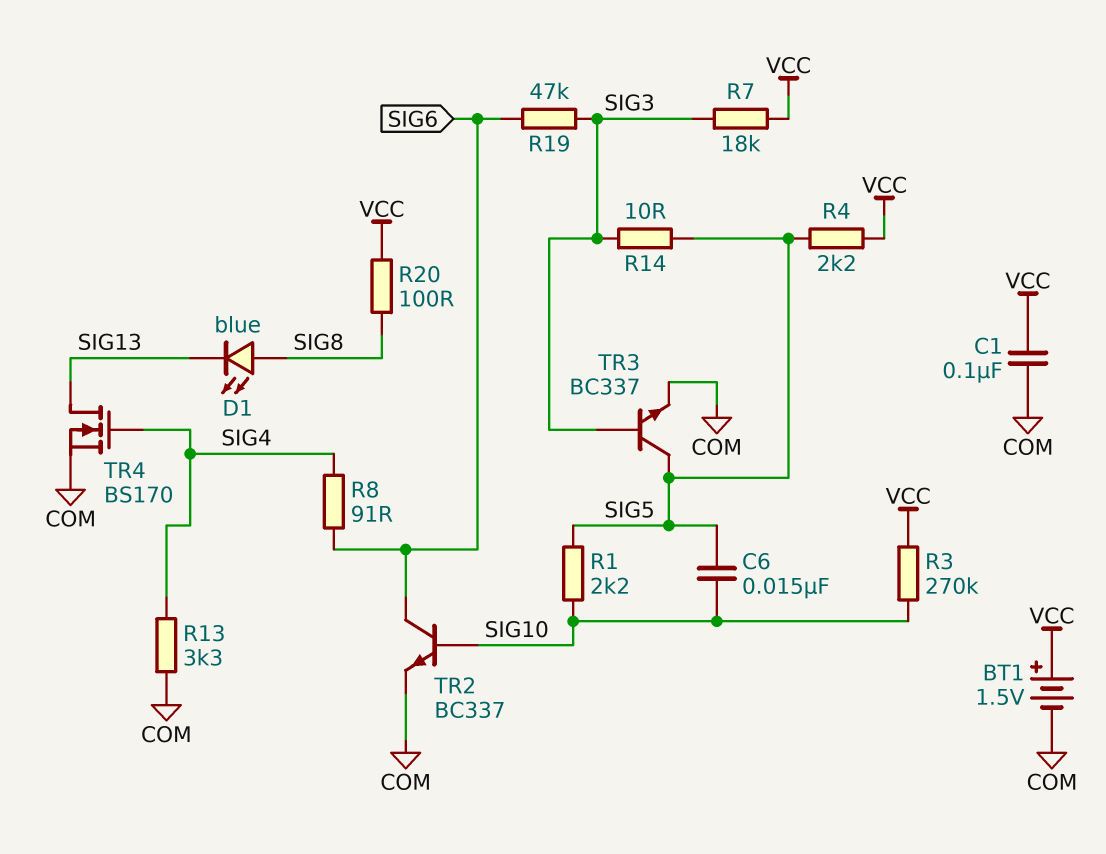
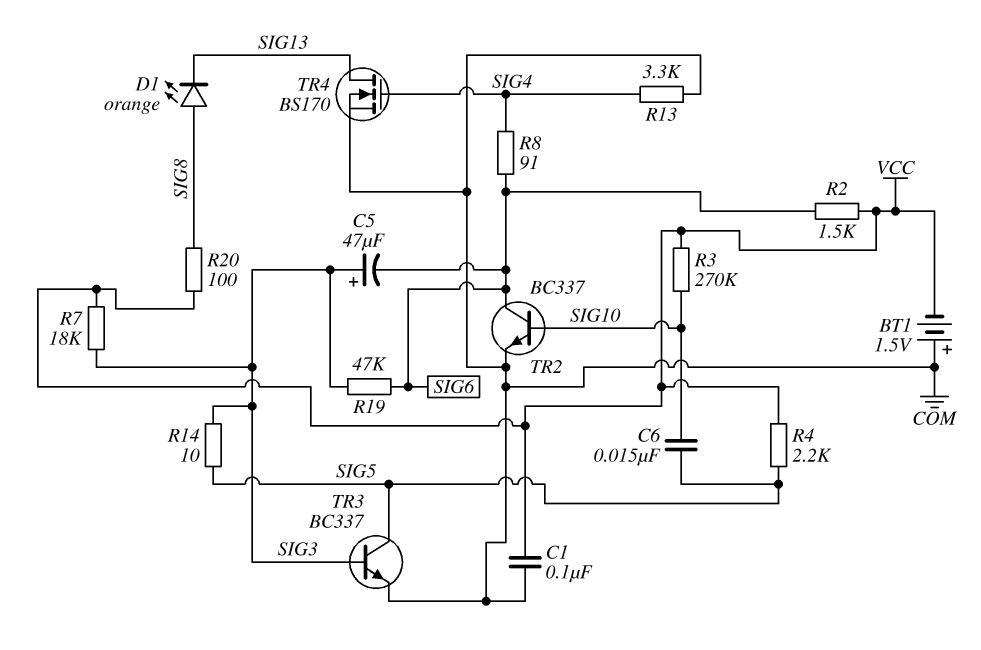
BT1: 1.5V (plus VCC, minus COM) -> 1.5V (plus COM, minus VCC)
C5: none -> 47uF (plus SIG3, minus SIG6)
D1: LED blue (A SIG8, K SIG13) -> LED orange (A SIG8, K SIG13)
R1: 2.2k (SIG5, SIG10) -> none
R2: none -> 1.5k (SIG6, VCC)

